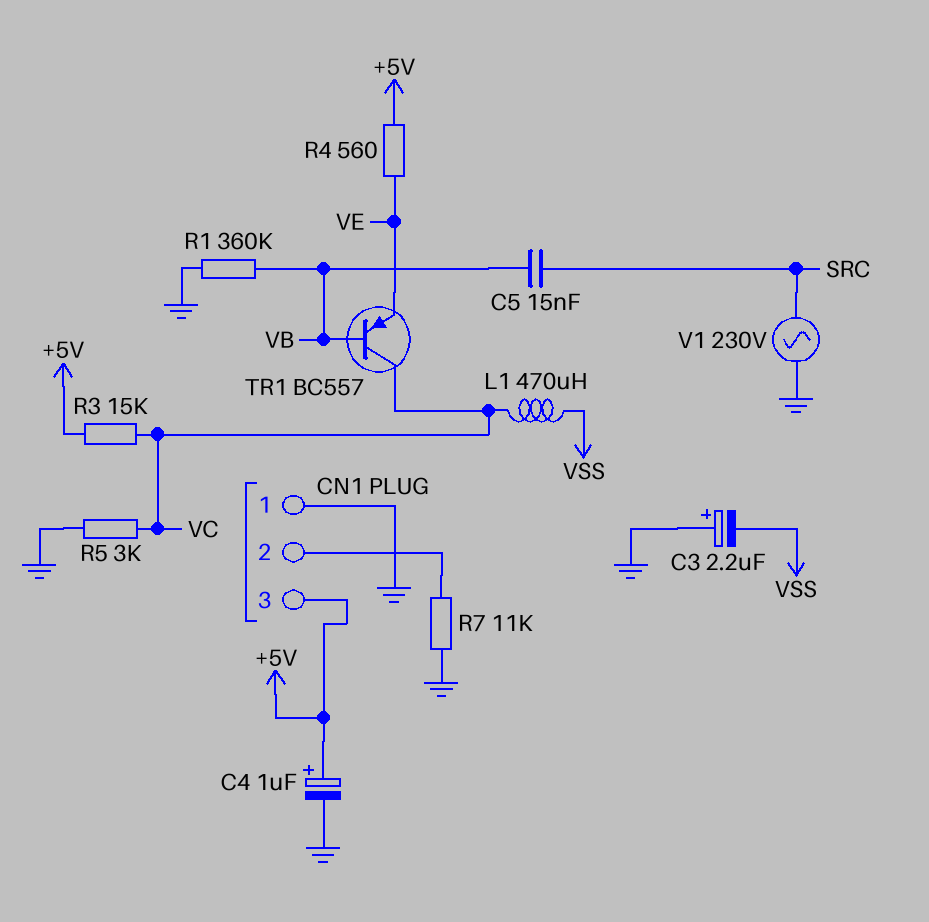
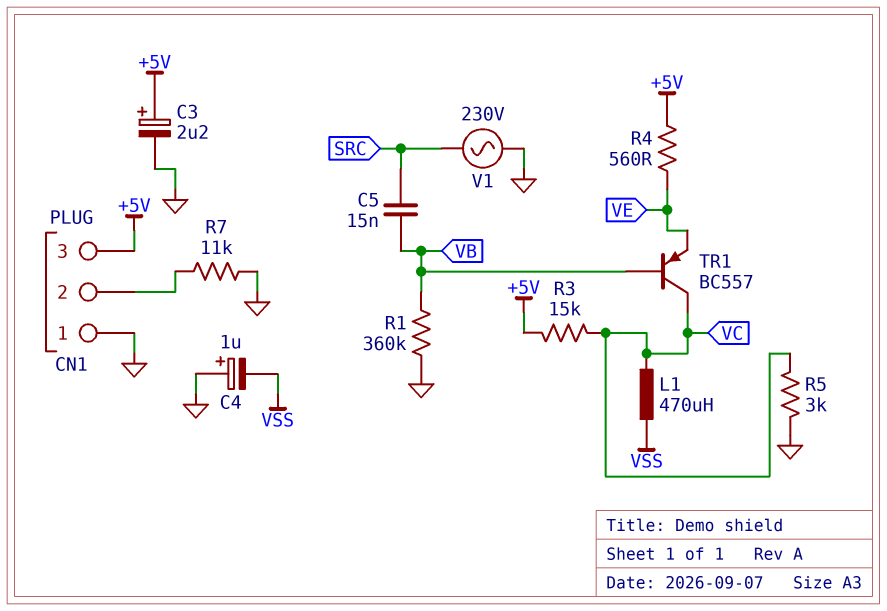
C3: 2.2uF (plus GND, minus VSS) -> 2.2uF (plus +5V, minus GND)
C4: 1uF (plus +5V, minus GND) -> 1uF (plus GND, minus VSS)

